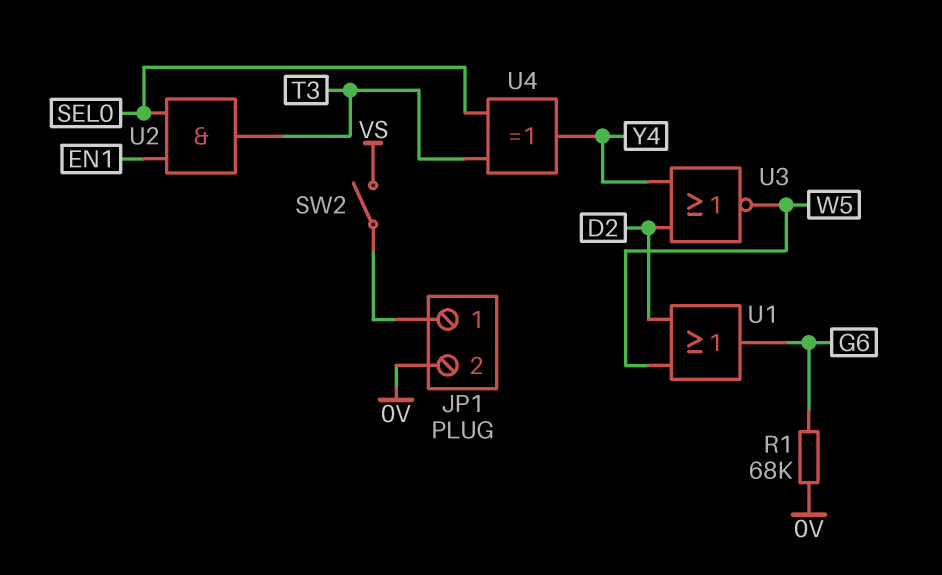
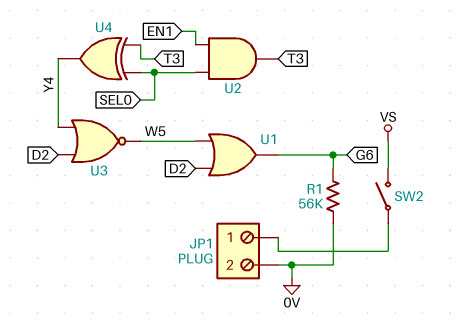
R1: 68k (0V, G6) -> 56k (0V, G6)

